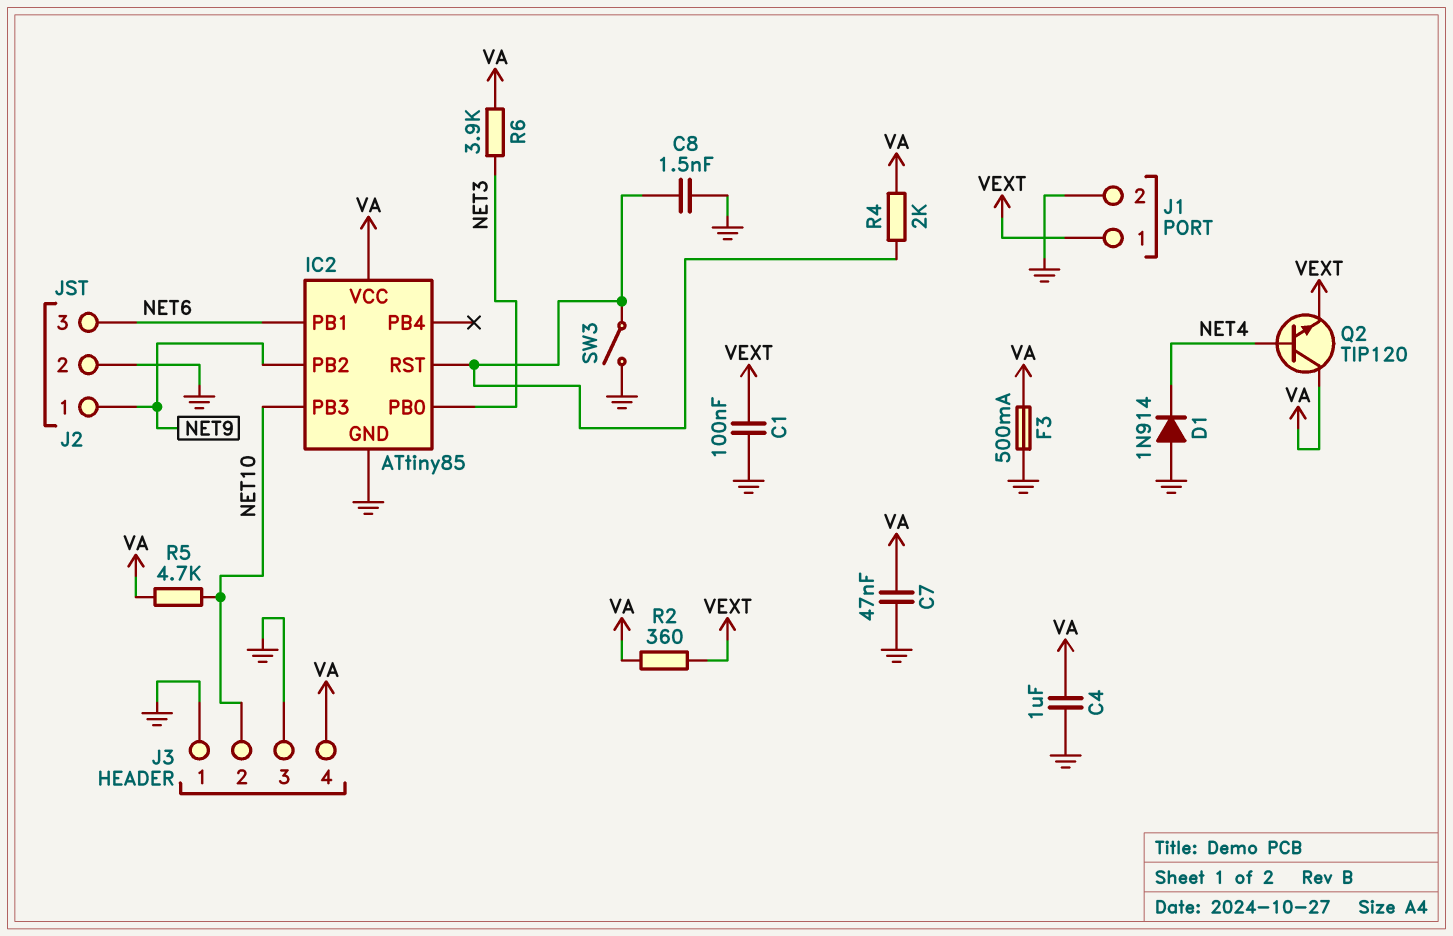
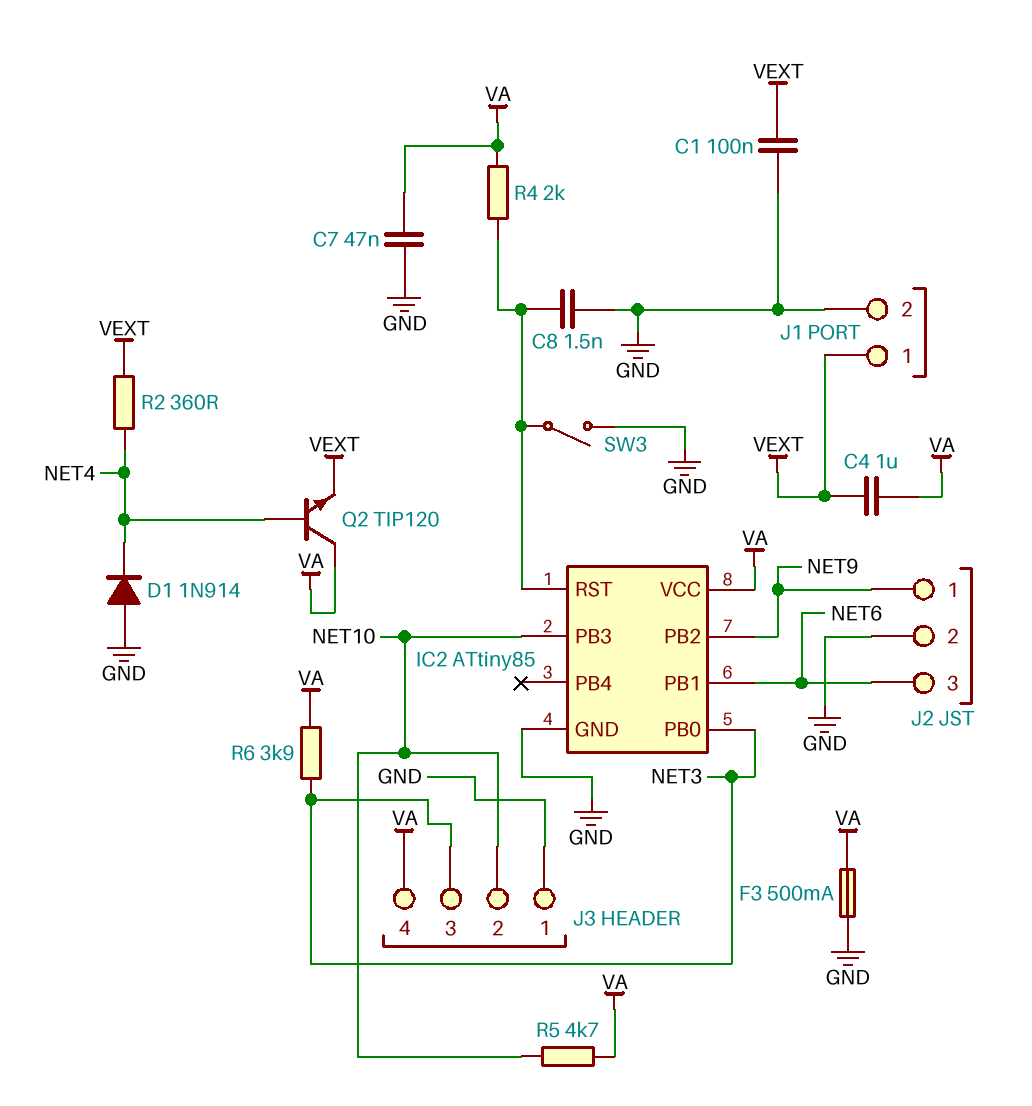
C4: 1uF (GND, VA) -> 1uF (VA, VEXT)
J3 pin 3: GND -> NET3
R2: 360 (VA, VEXT) -> 360 (NET4, VEXT)

